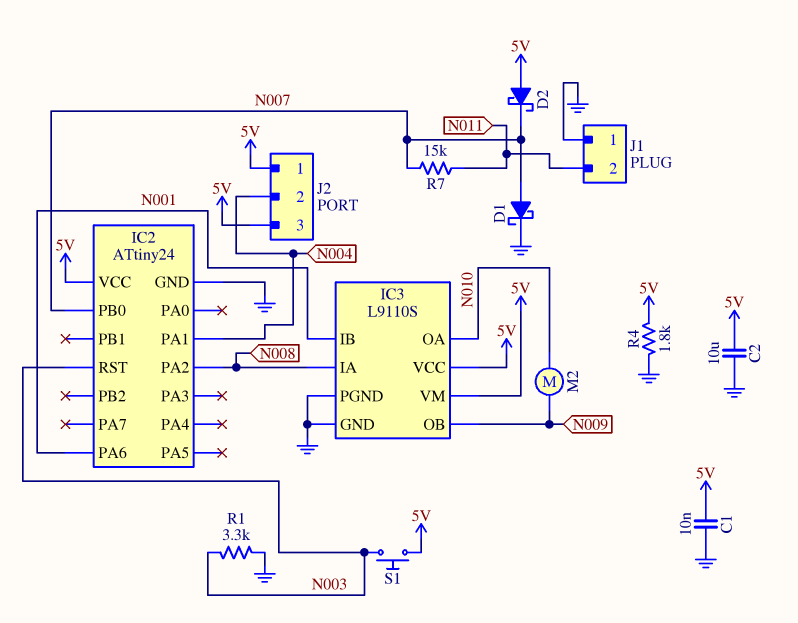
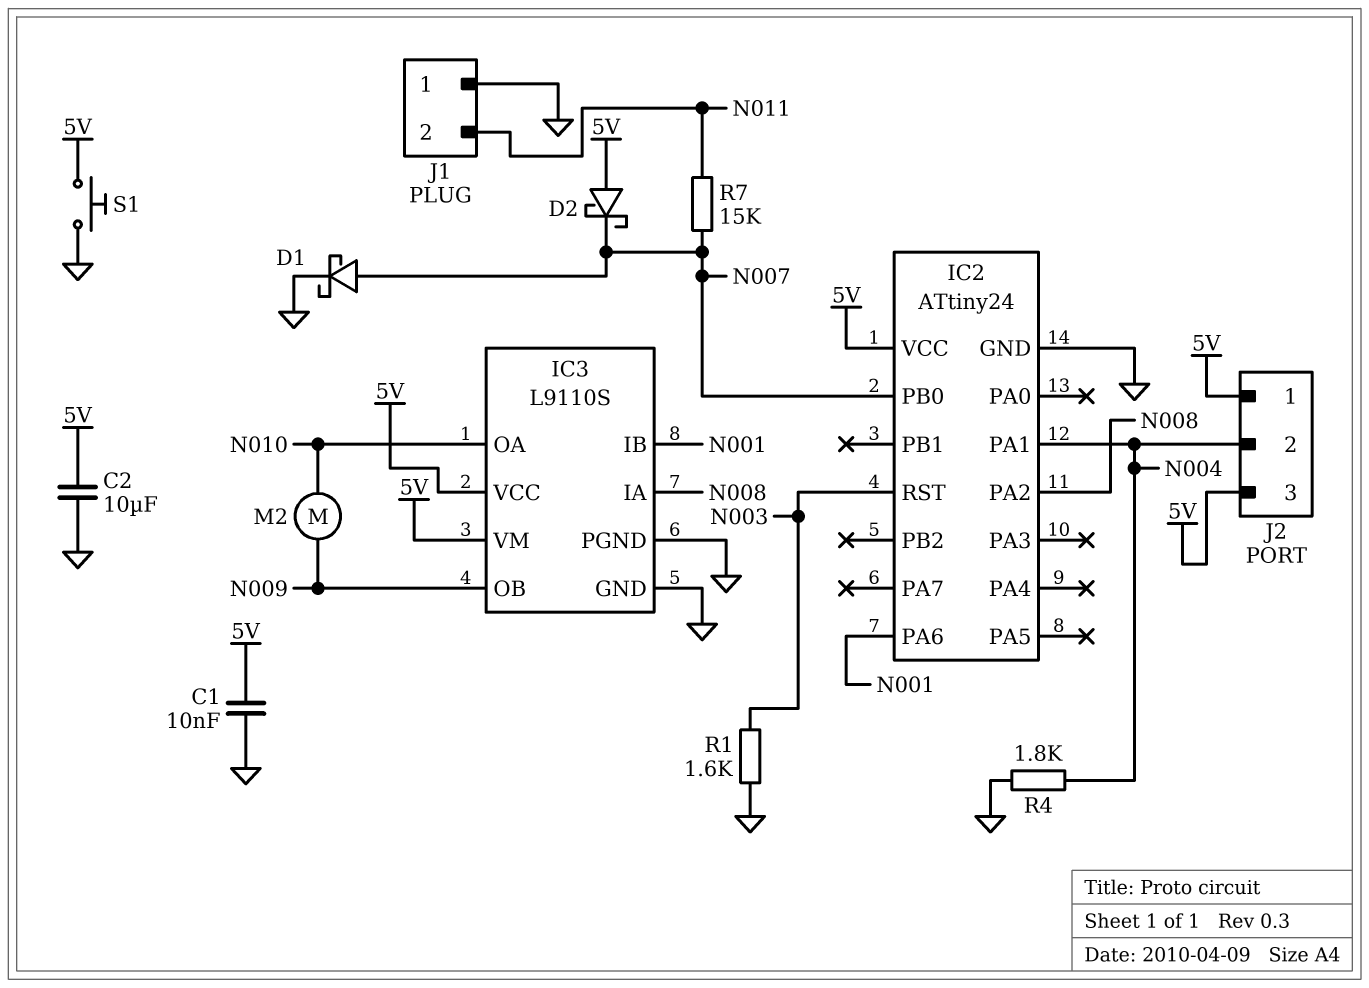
R1: 3.3k (GND, N003) -> 1.6k (GND, N003)
R4: 1.8k (5V, GND) -> 1.8k (GND, N004)
S1: button (5V, N003) -> button (5V, GND)

